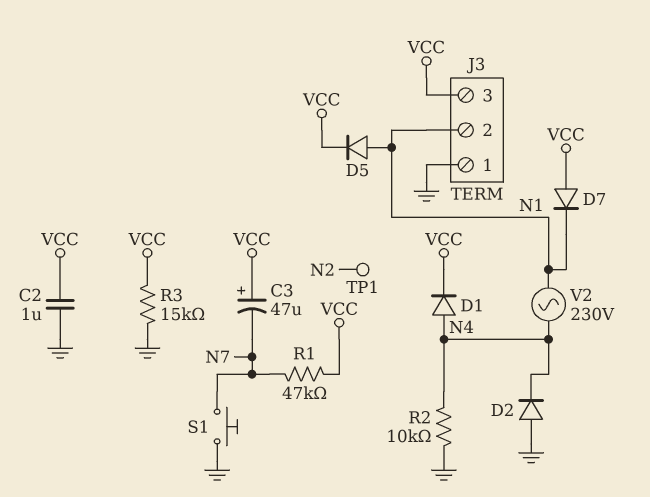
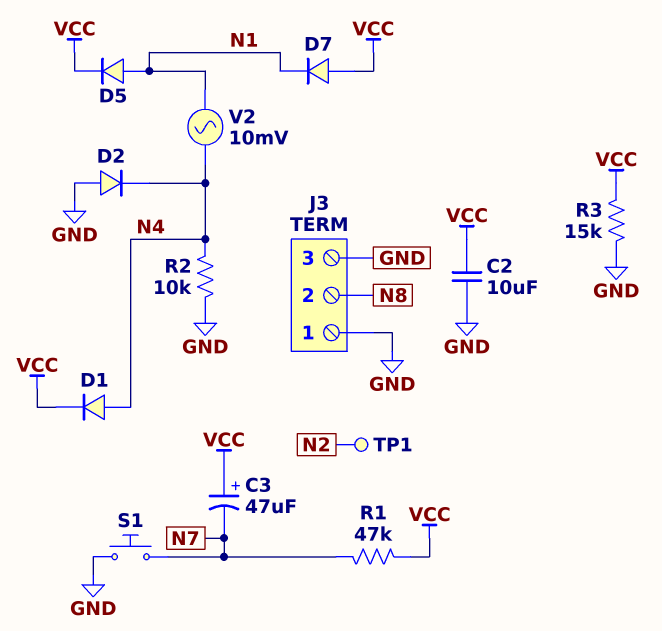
C2: 1uF (GND, VCC) -> 10uF (GND, VCC)
J3 pin 2: N1 -> N8
J3 pin 3: VCC -> GND
V2: AC 230V (N1, N4) -> AC 10mV (N1, N4)

